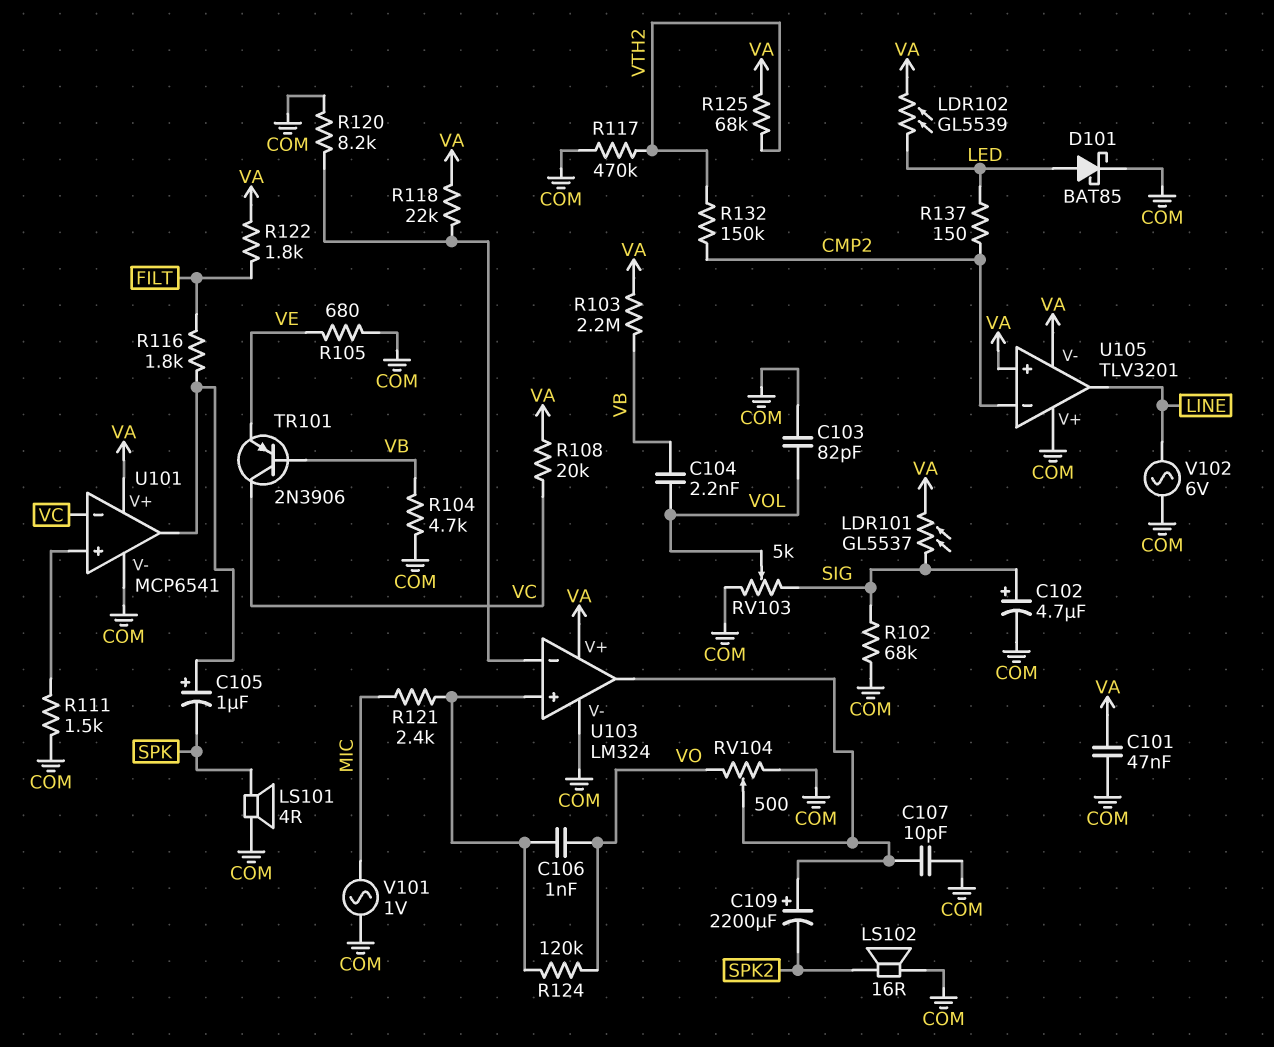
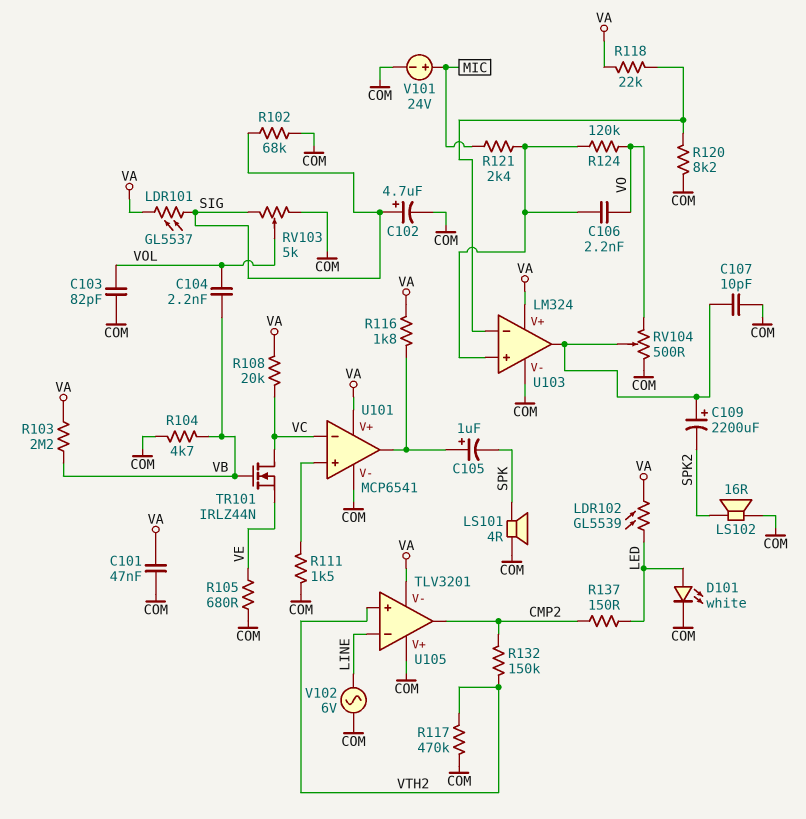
C106: 1nF (U103/in+, VO) -> 2.2nF (U103/in+, VO)
D101: schottky BAT85 (A LED, K COM) -> LED white (A LED, K COM)
R116: 1.8k (FILT, U101/out) -> 1.8k (U101/out, VA)
R122: 1.8k (FILT, VA) -> none
R125: 68k (VA, VTH2) -> none
TR101: PNP 2N3906 (B VB, C VC, E VE) -> NMOS IRLZ44N (G VB, D VC, S VE)
U105 pin in+: VA -> VTH2
U105 pin in-: CMP2 -> LINE
U105 pin out: LINE -> CMP2
V101: AC 1V (COM, MIC) -> 24V (plus MIC, minus COM)

